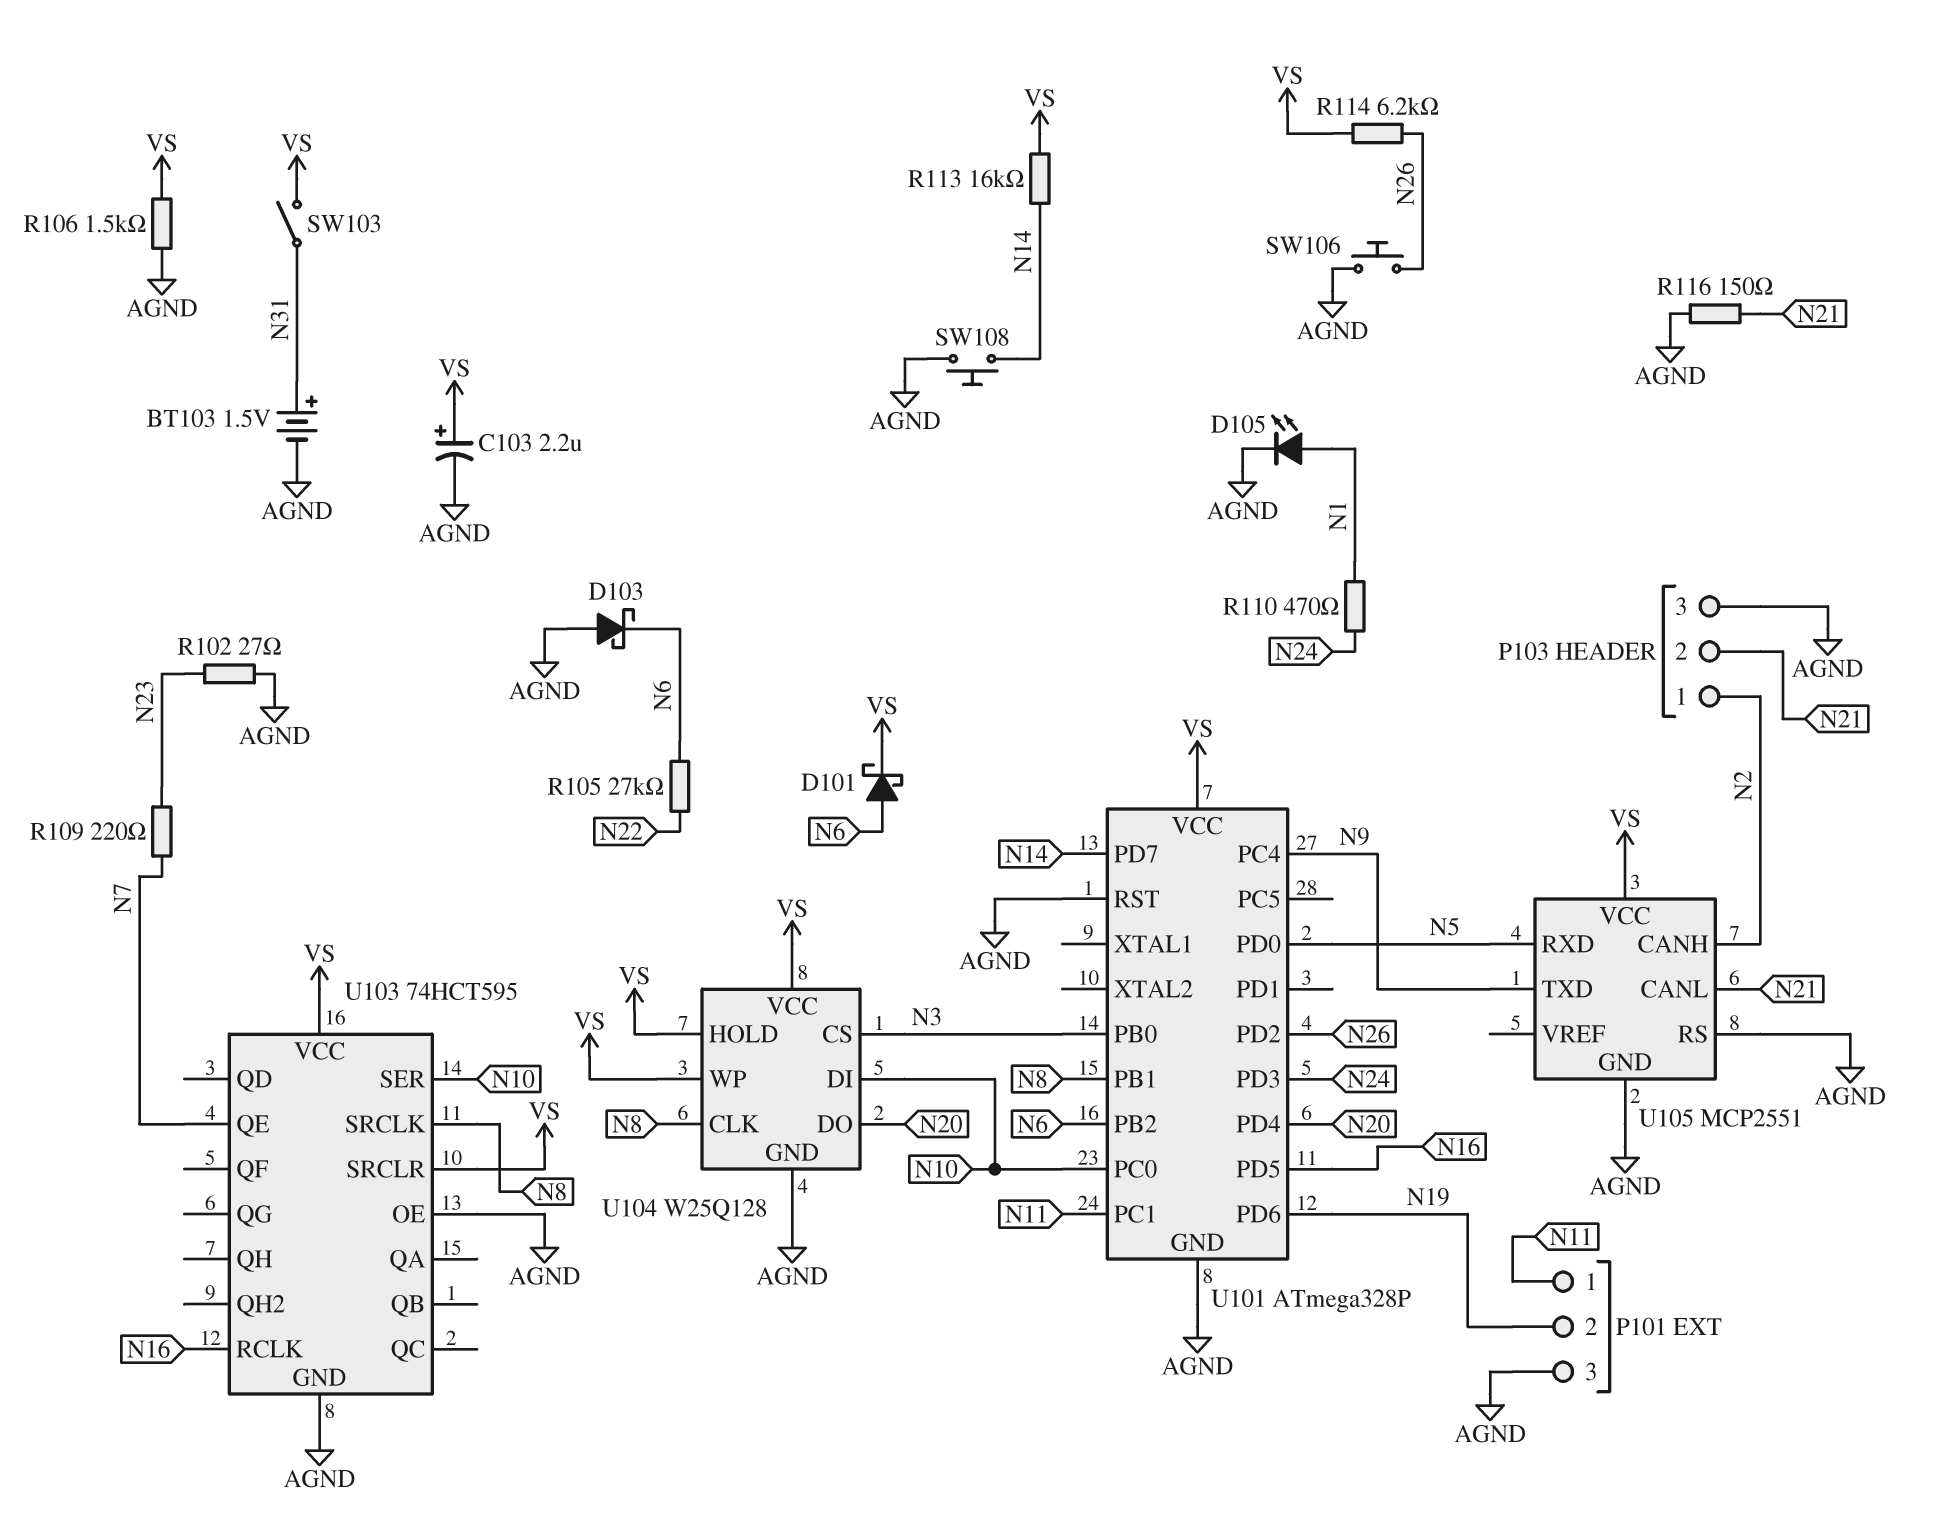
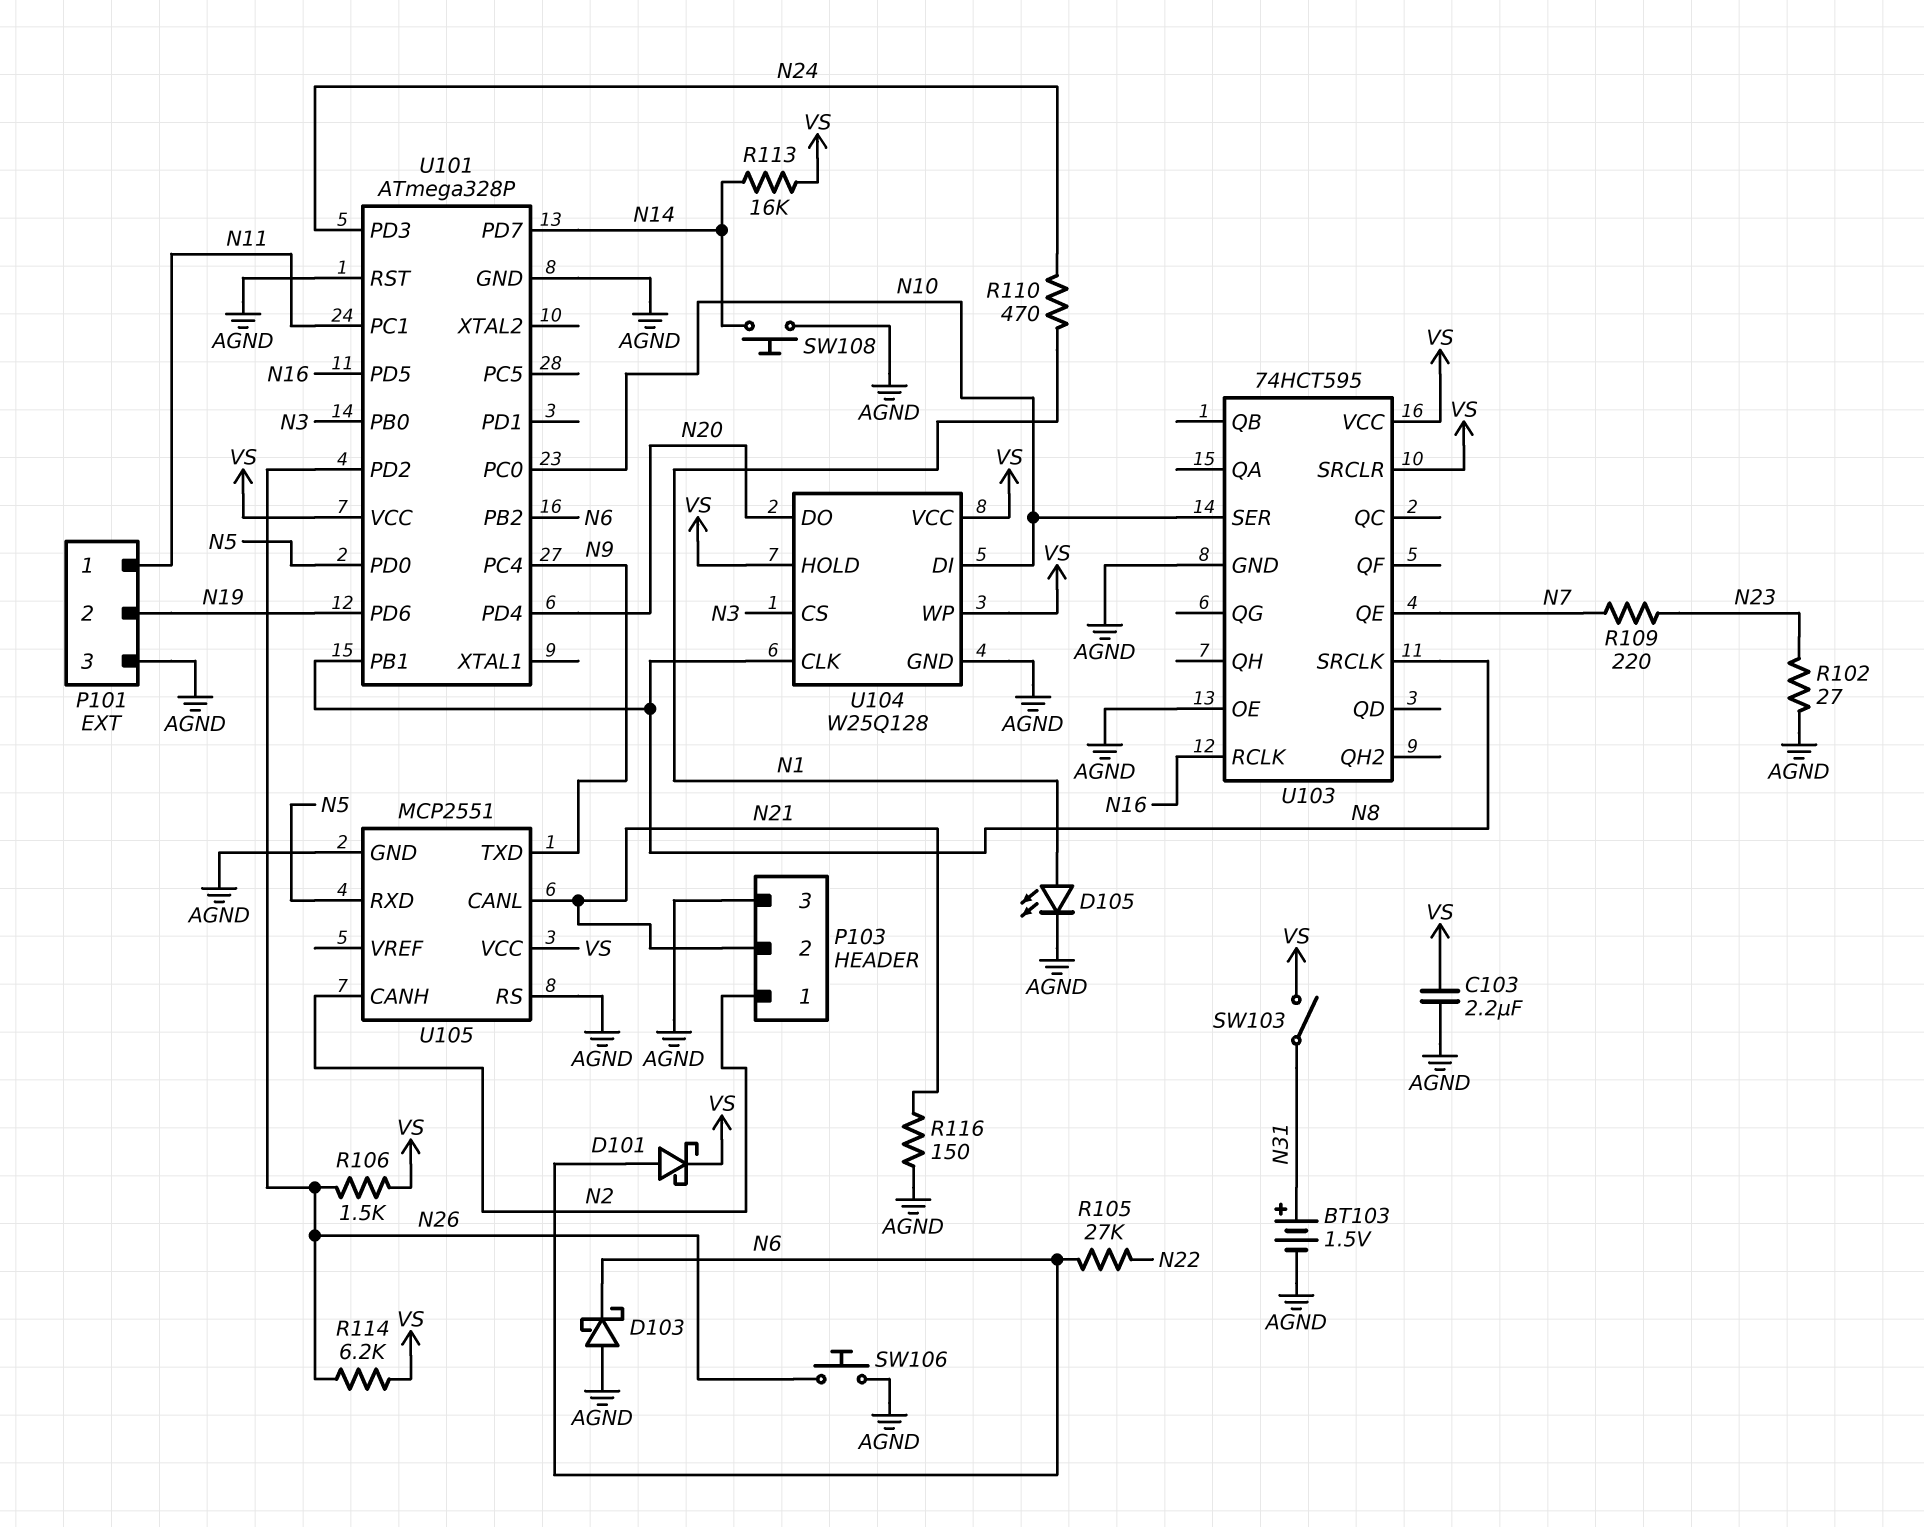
C103: 2.2uF (plus VS, minus AGND) -> 2.2uF (AGND, VS)
R106: 1.5k (AGND, VS) -> 1.5k (N26, VS)

